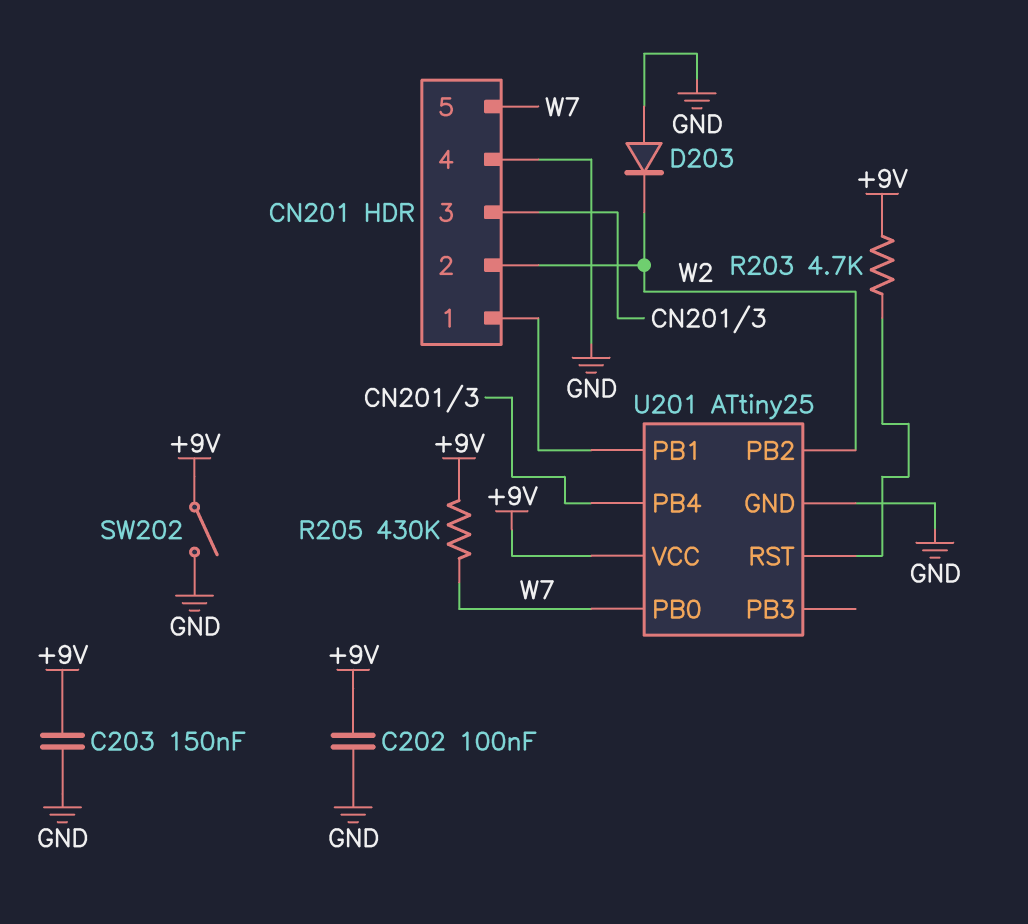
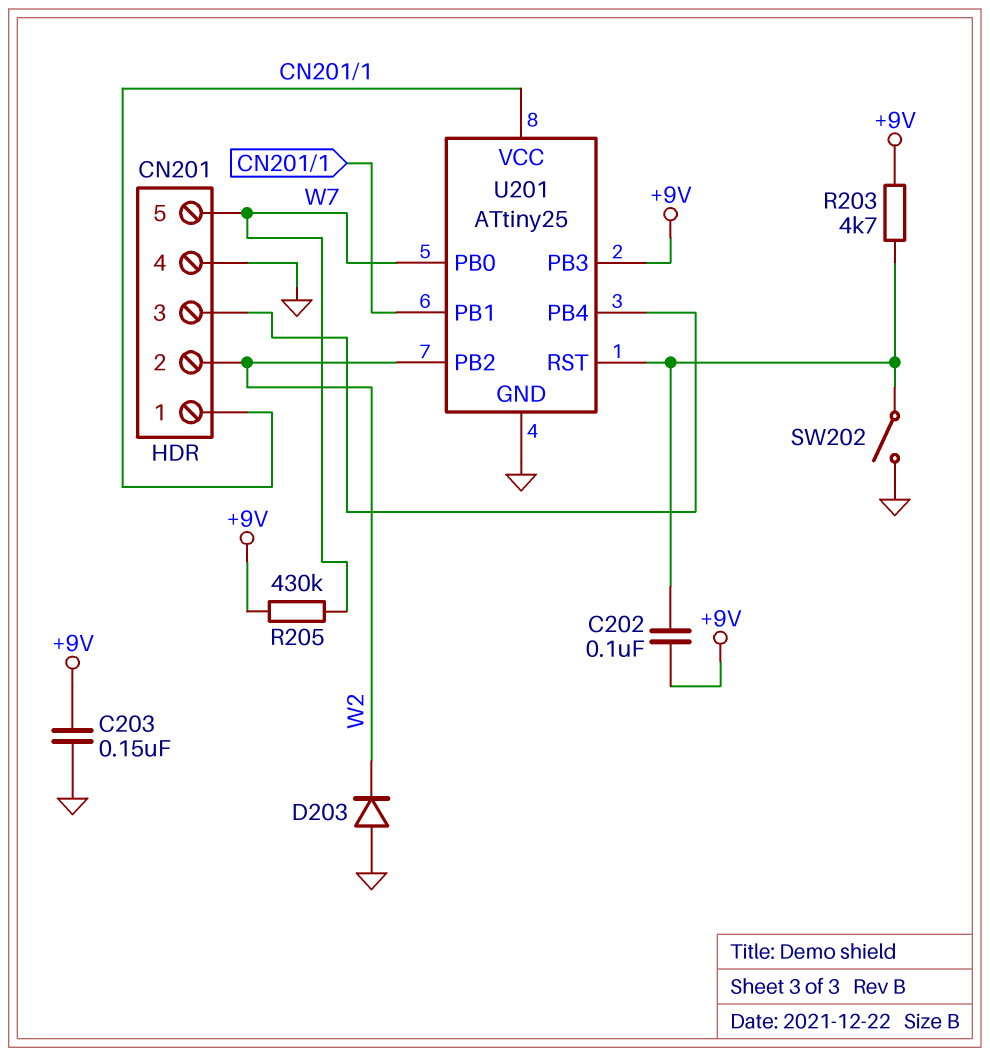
C202: 100nF (+9V, GND) -> 100nF (+9V, U201/RST)
SW202: switch (+9V, GND) -> switch (GND, U201/RST)
U201 pin PB3: none -> +9V
U201 pin VCC: +9V -> CN201/1

